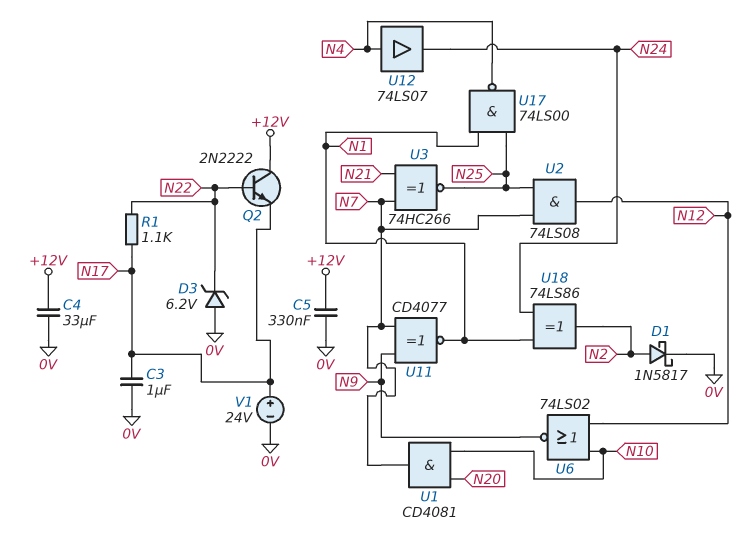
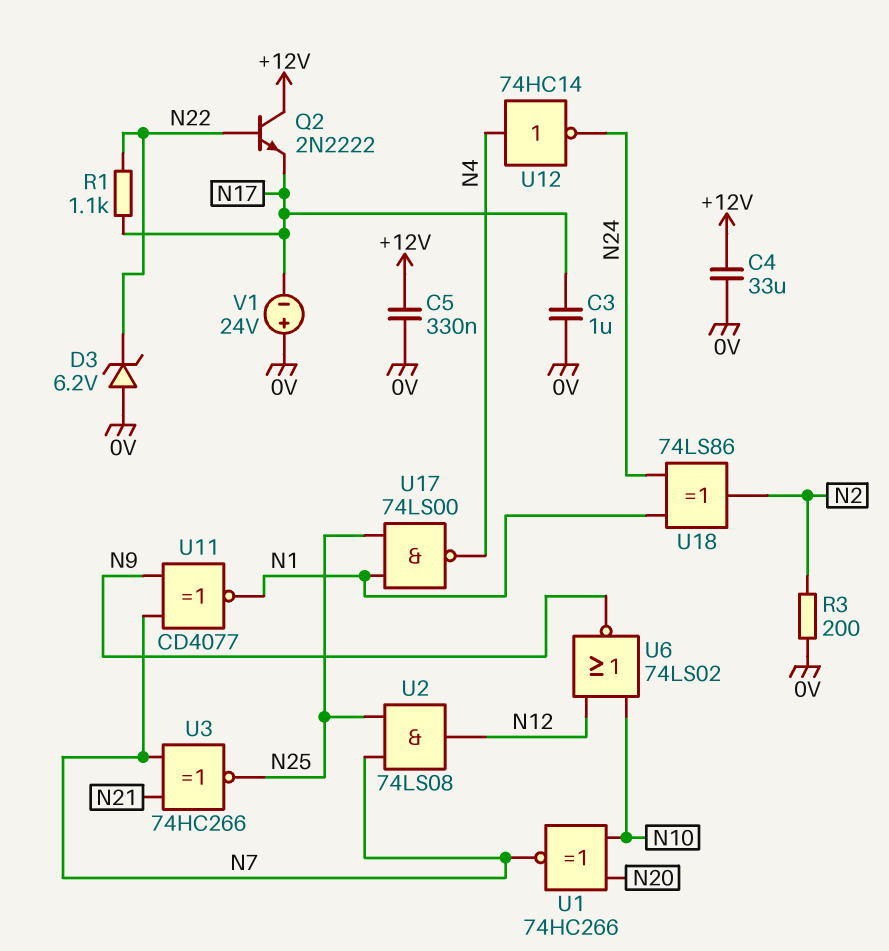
D1: schottky 1N5817 (A N2, K 0V) -> none
R3: none -> 200 (0V, N2)
U1: AND CD4081 (in N10, in N20, out N7) -> XNOR 74HC266 (in N10, in N20, out N7)
U12: buffer 74LS07 (in N4, out N24) -> NOT 74HC14 (in N4, out N24)
V1: 24V (plus N17, minus 0V) -> 24V (plus 0V, minus N17)

